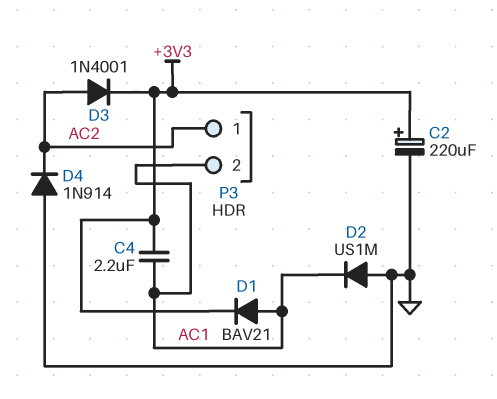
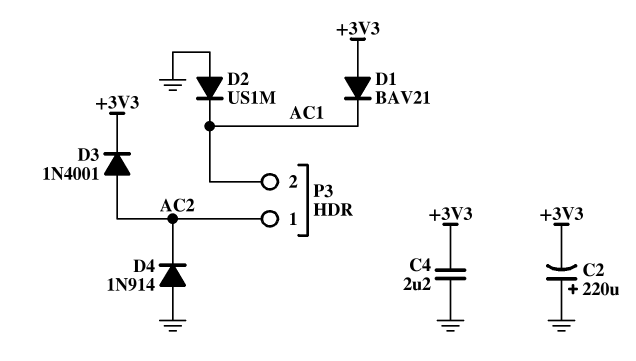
C2: 220uF (plus +3V3, minus GND) -> 220uF (plus GND, minus +3V3)
C4: 2.2uF (+3V3, AC1) -> 2.2uF (+3V3, GND)
D1: diode BAV21 (A AC1, K +3V3) -> diode BAV21 (A +3V3, K AC1)

